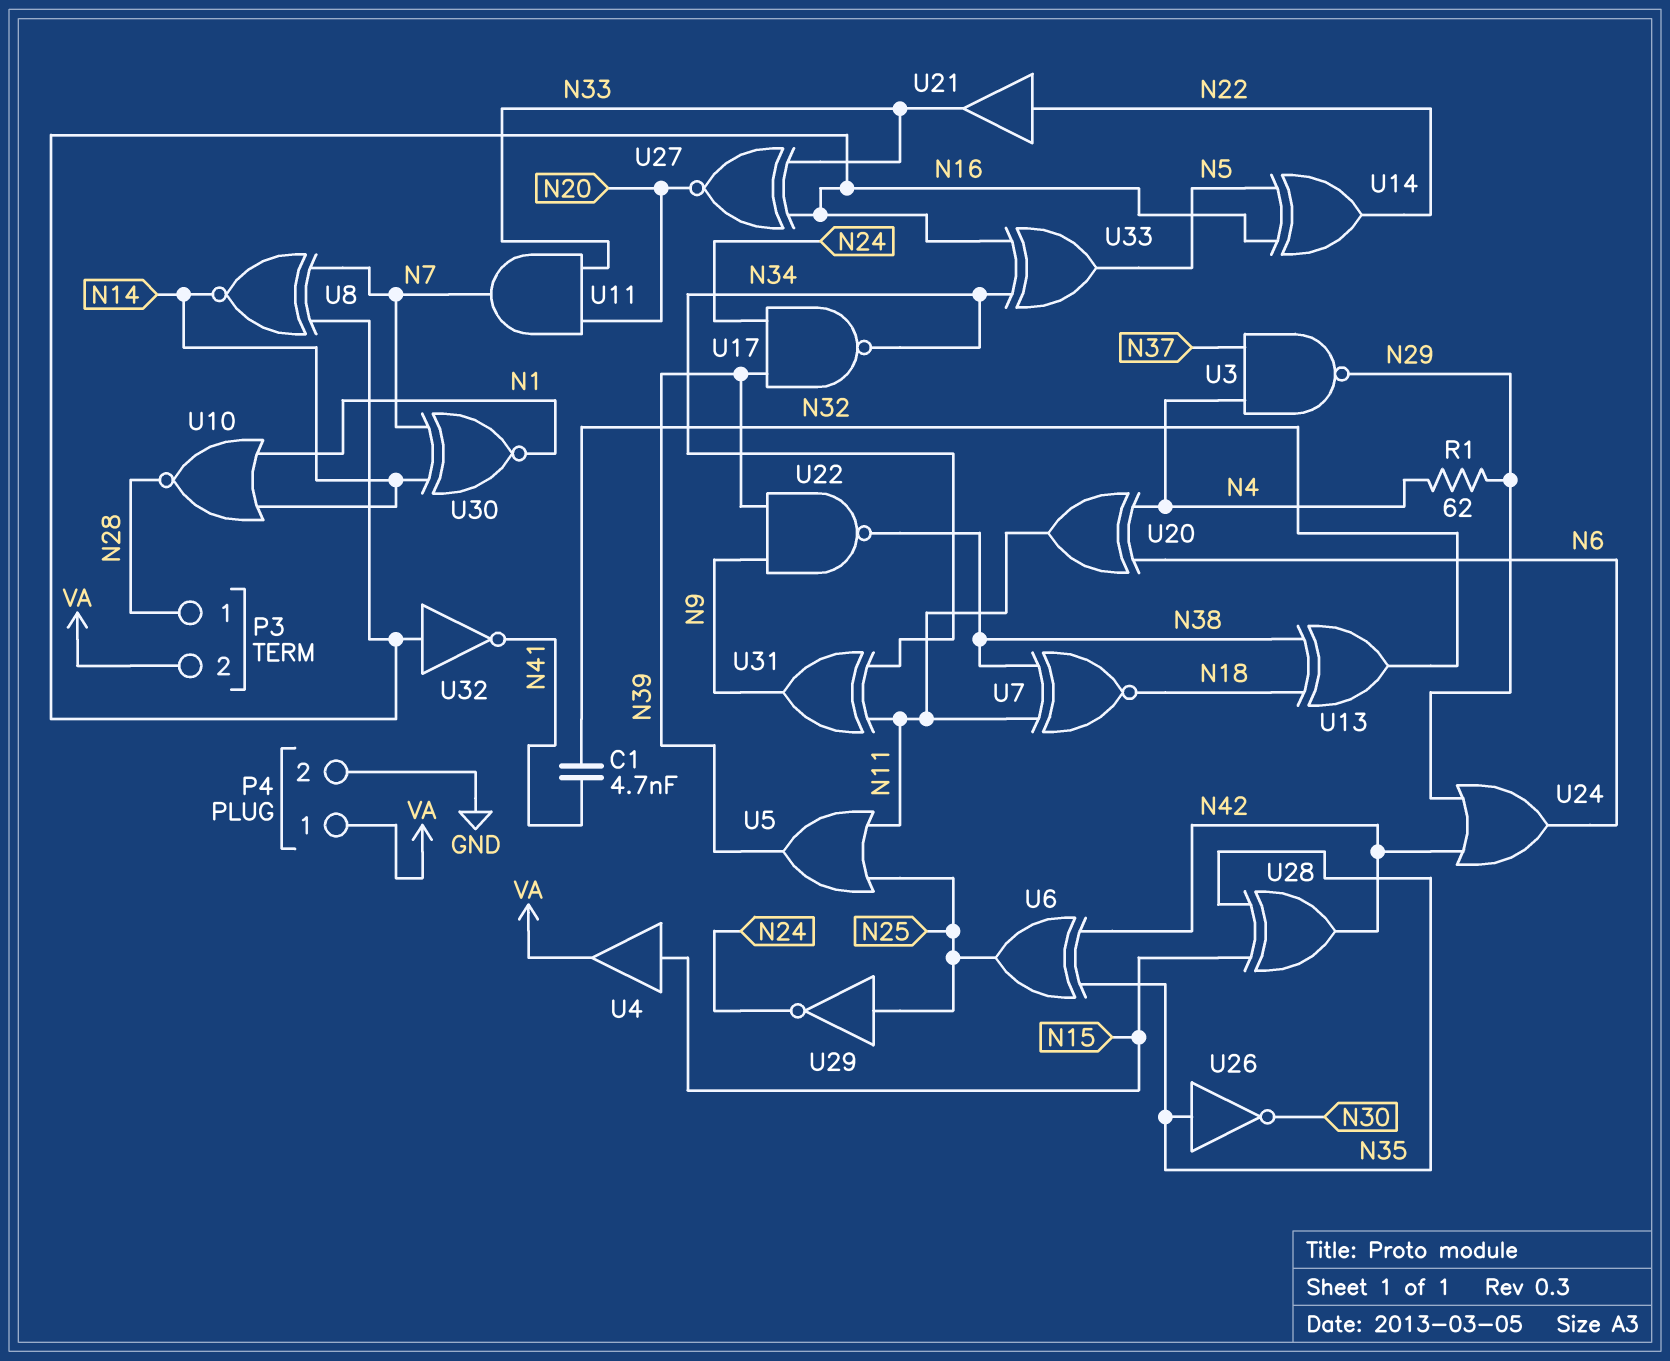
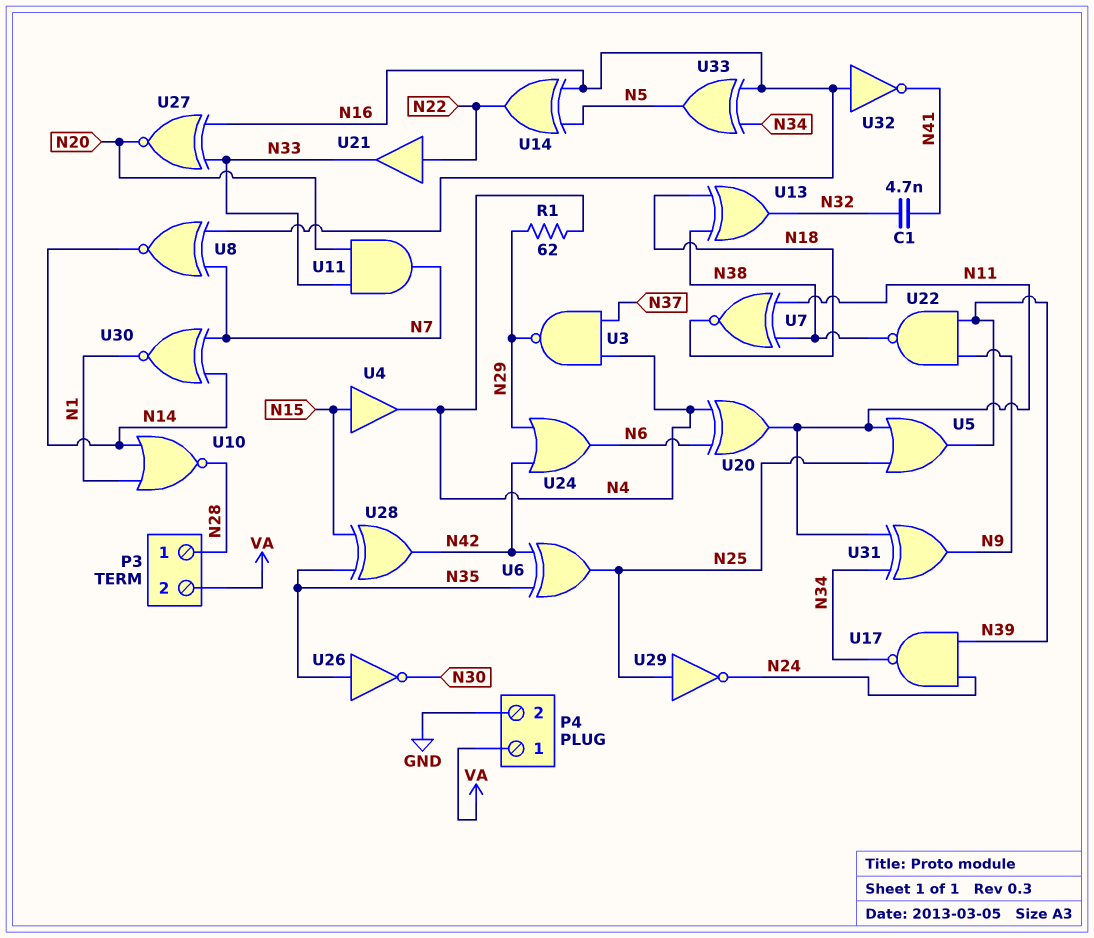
U4: buffer (in N15, out VA) -> buffer (in N15, out N4)

